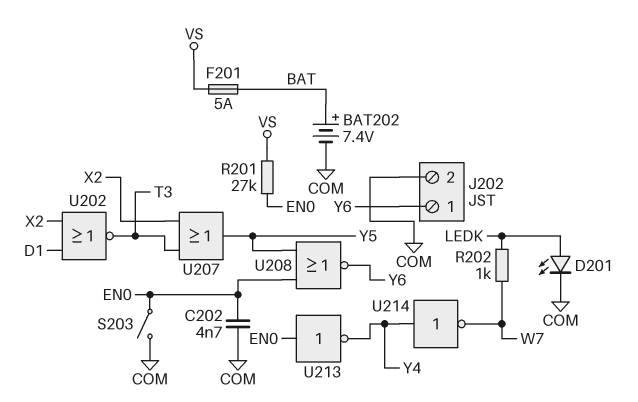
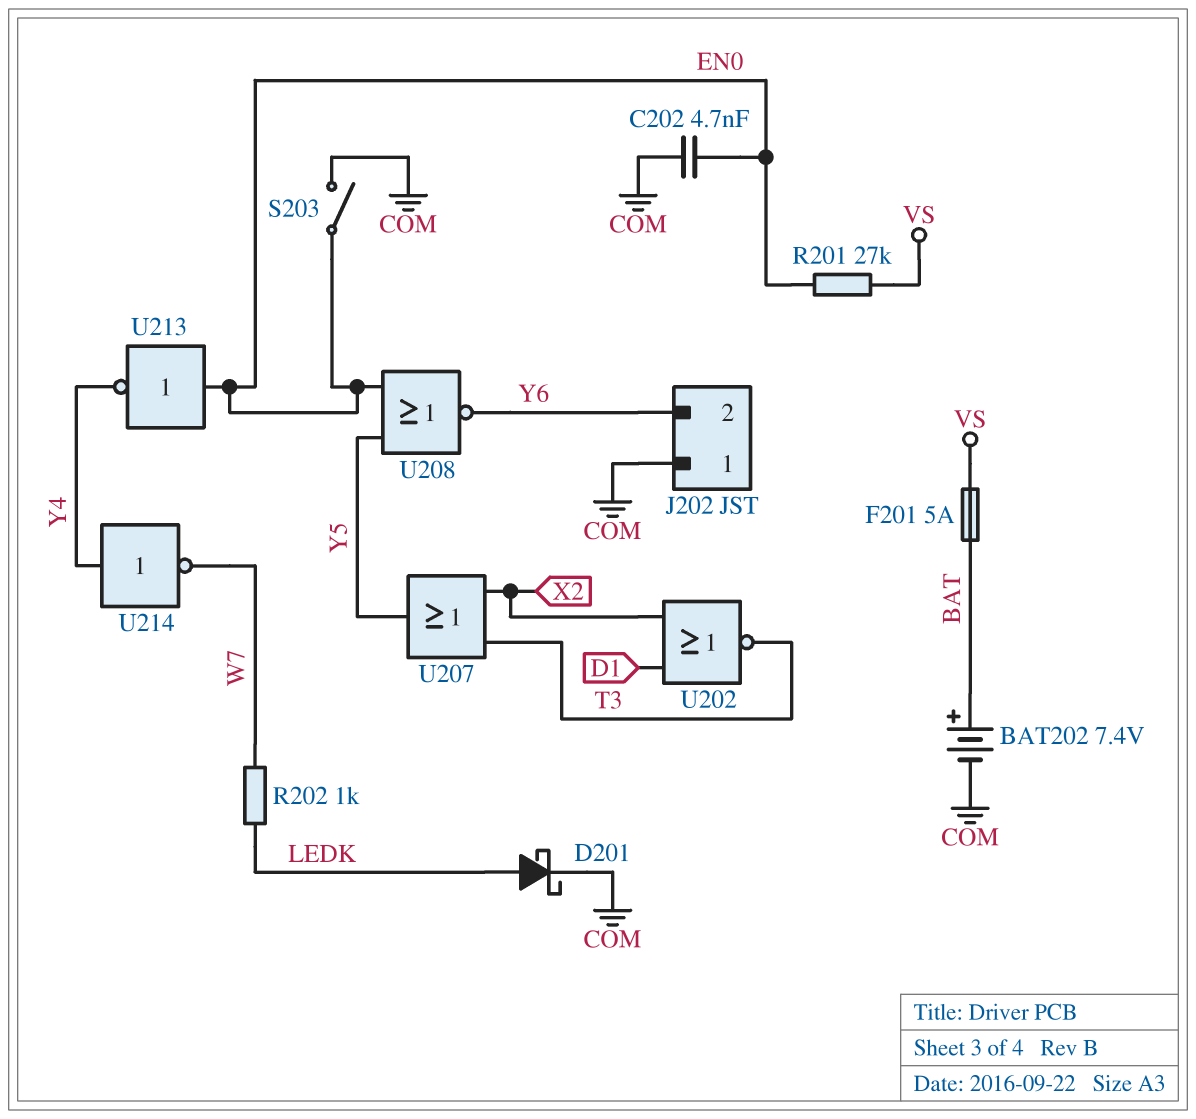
D201: LED (A LEDK, K COM) -> schottky (A LEDK, K COM)
J202 pin 1: Y6 -> COM
J202 pin 2: COM -> Y6

